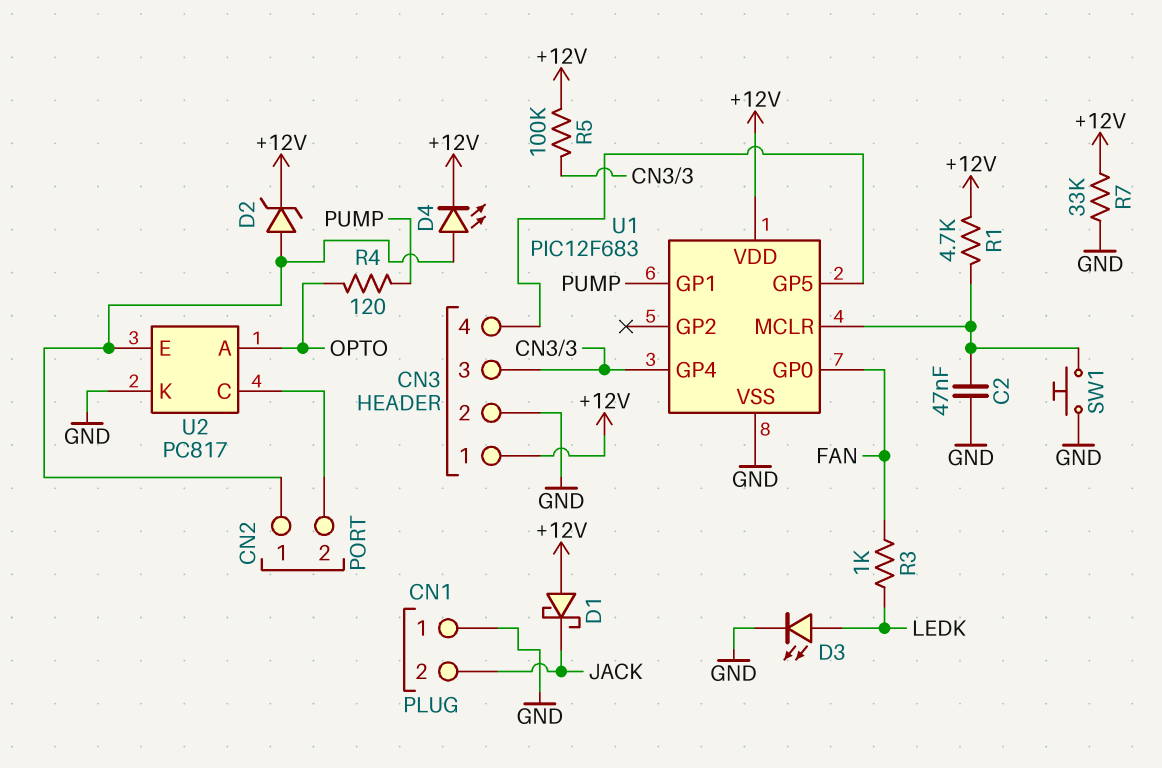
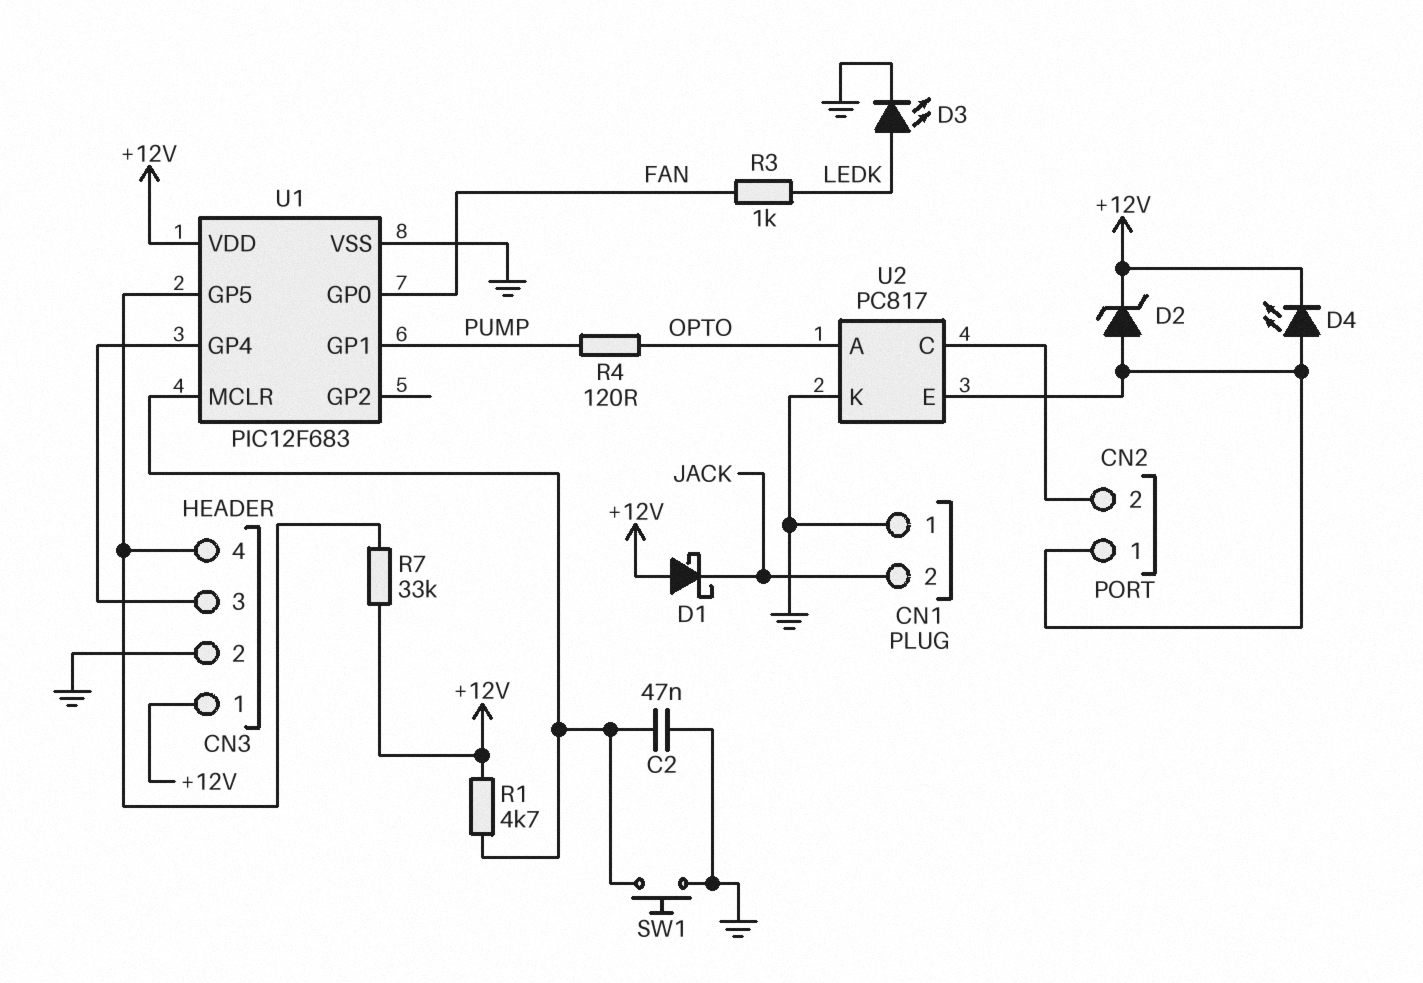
R5: 100k (+12V, CN3/3) -> none
R7: 33k (+12V, GND) -> 33k (+12V, CN3/4)

